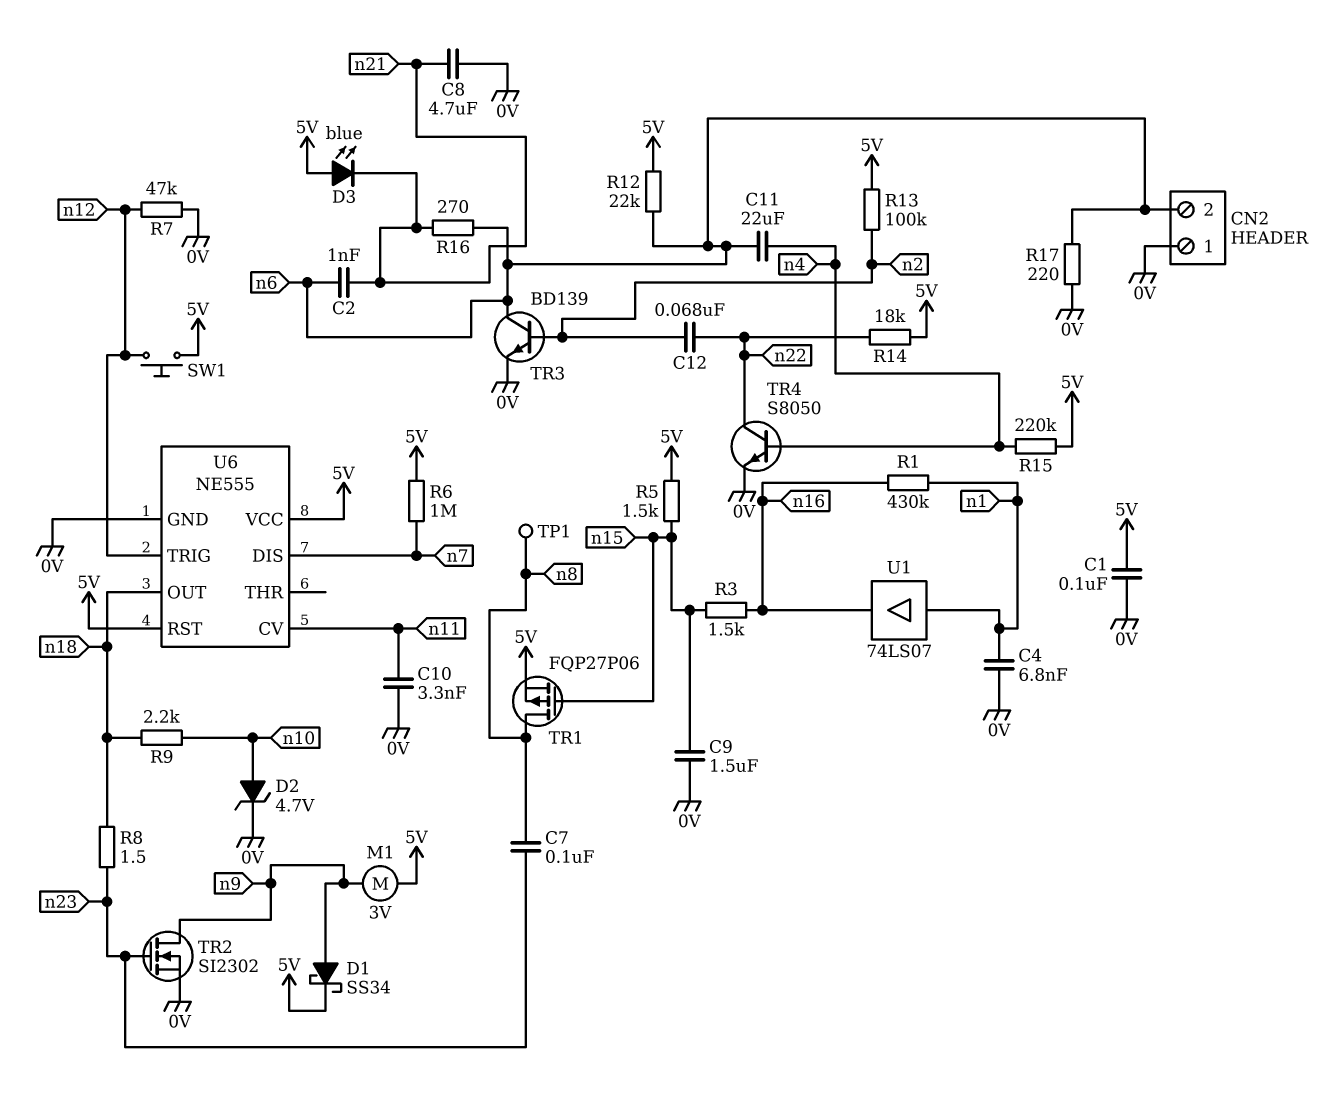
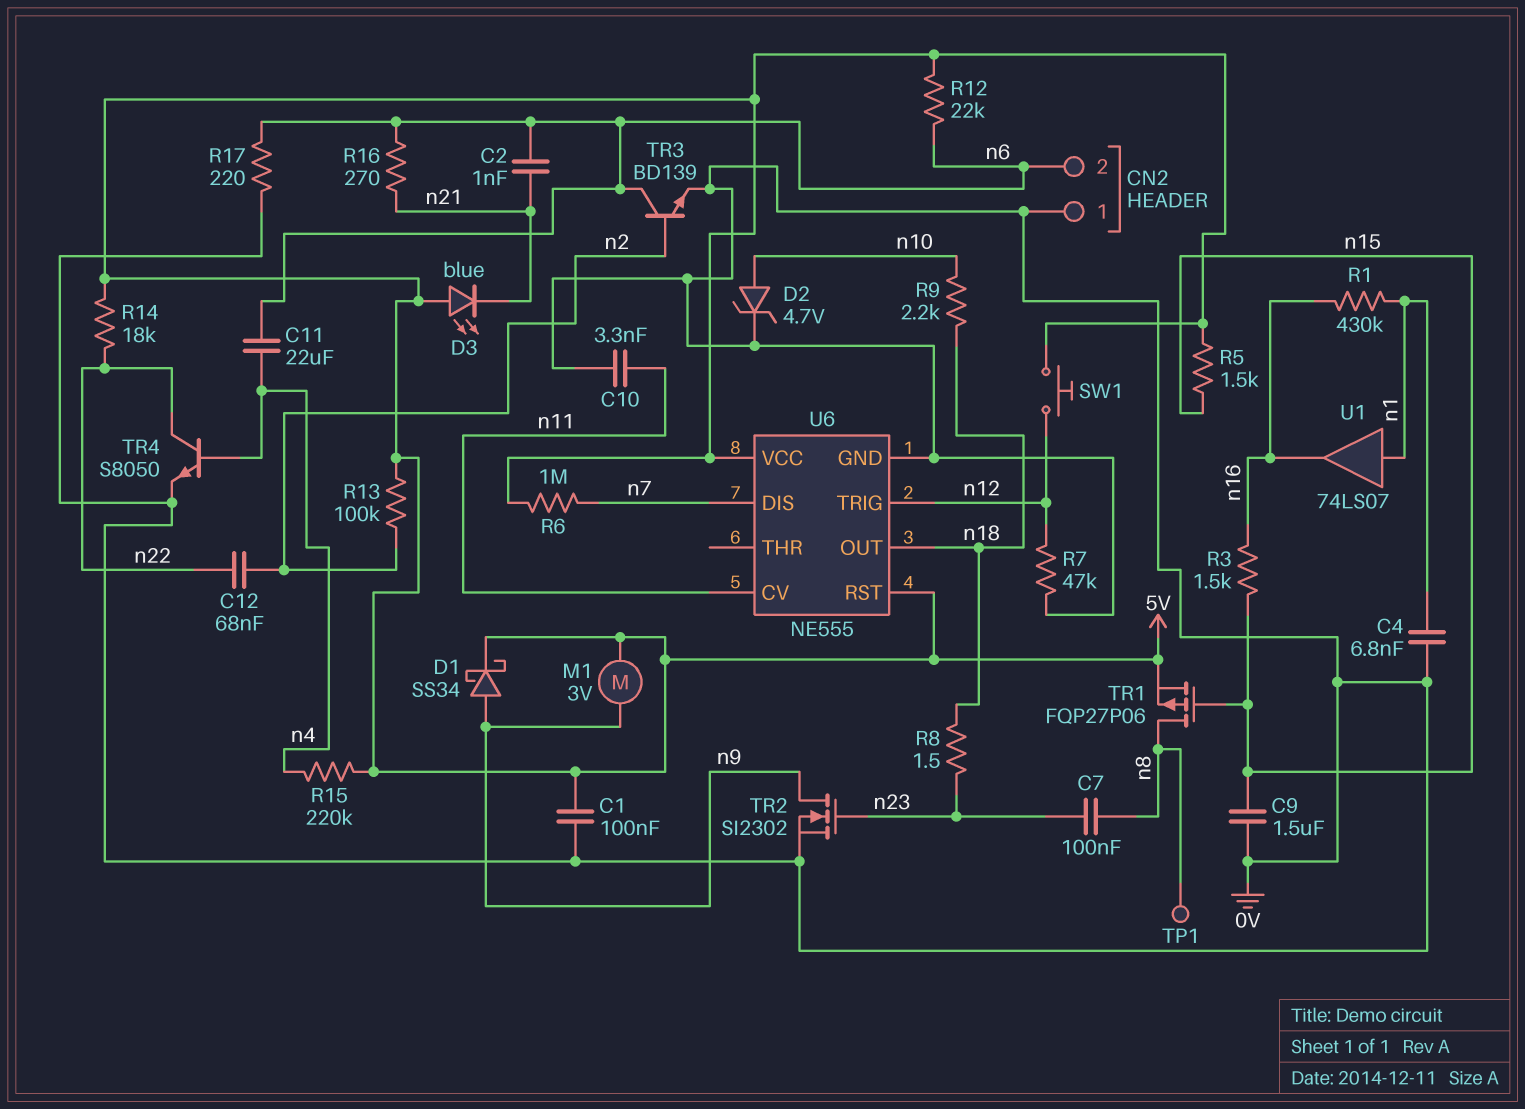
C8: 4.7uF (0V, n21) -> none

